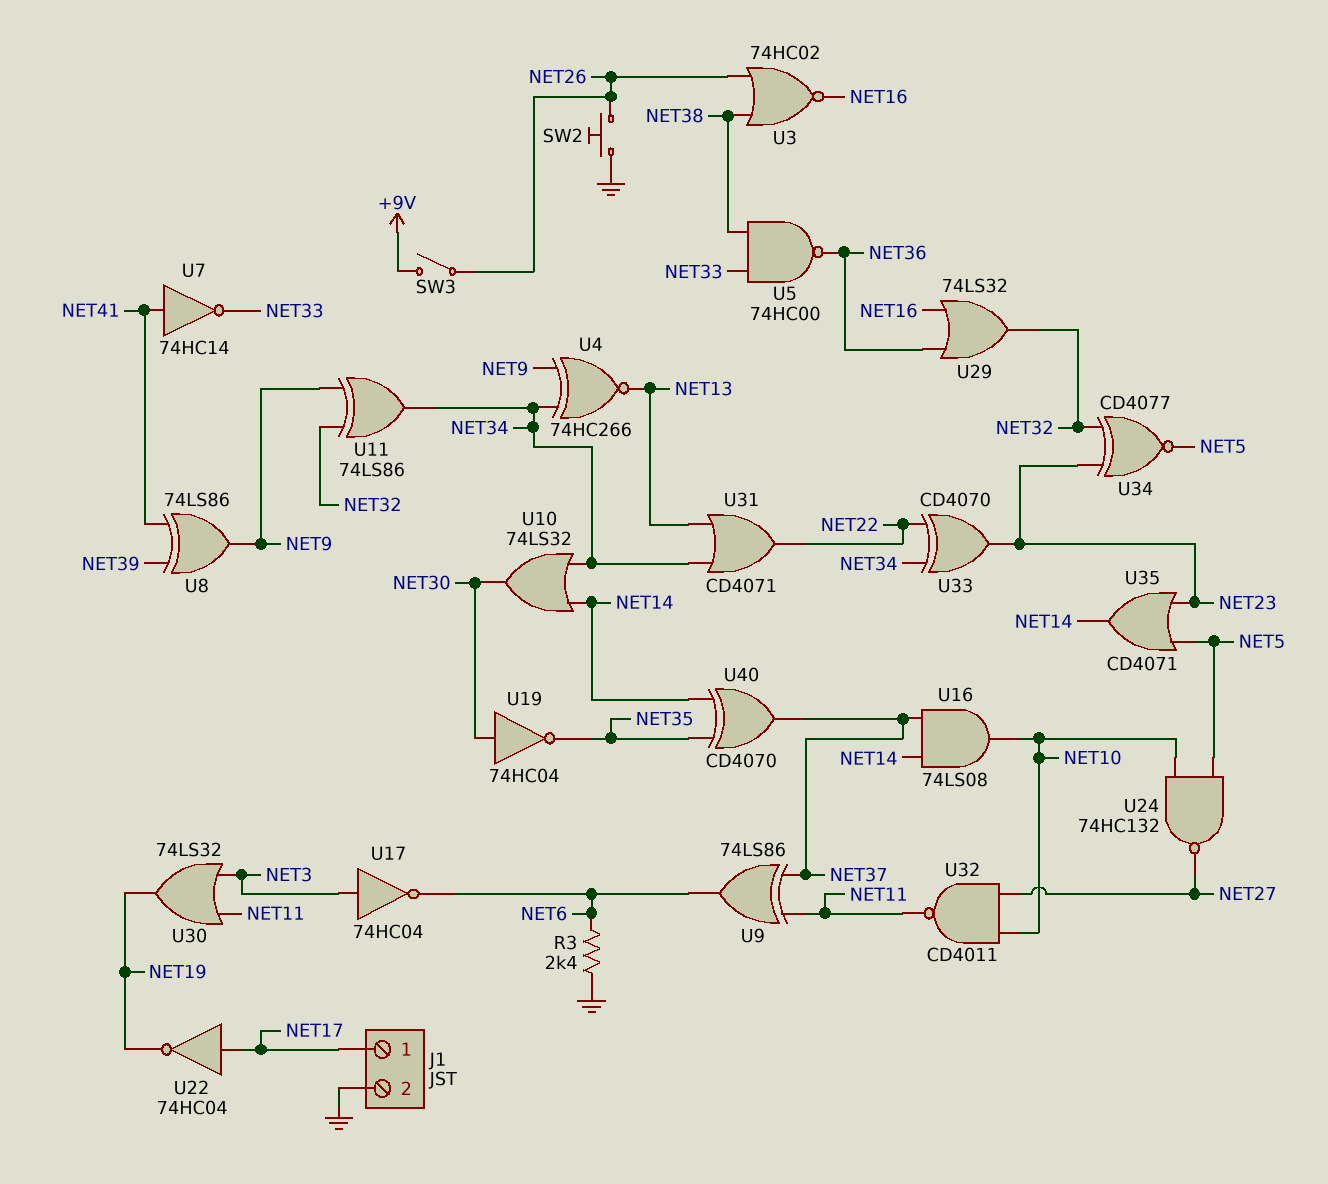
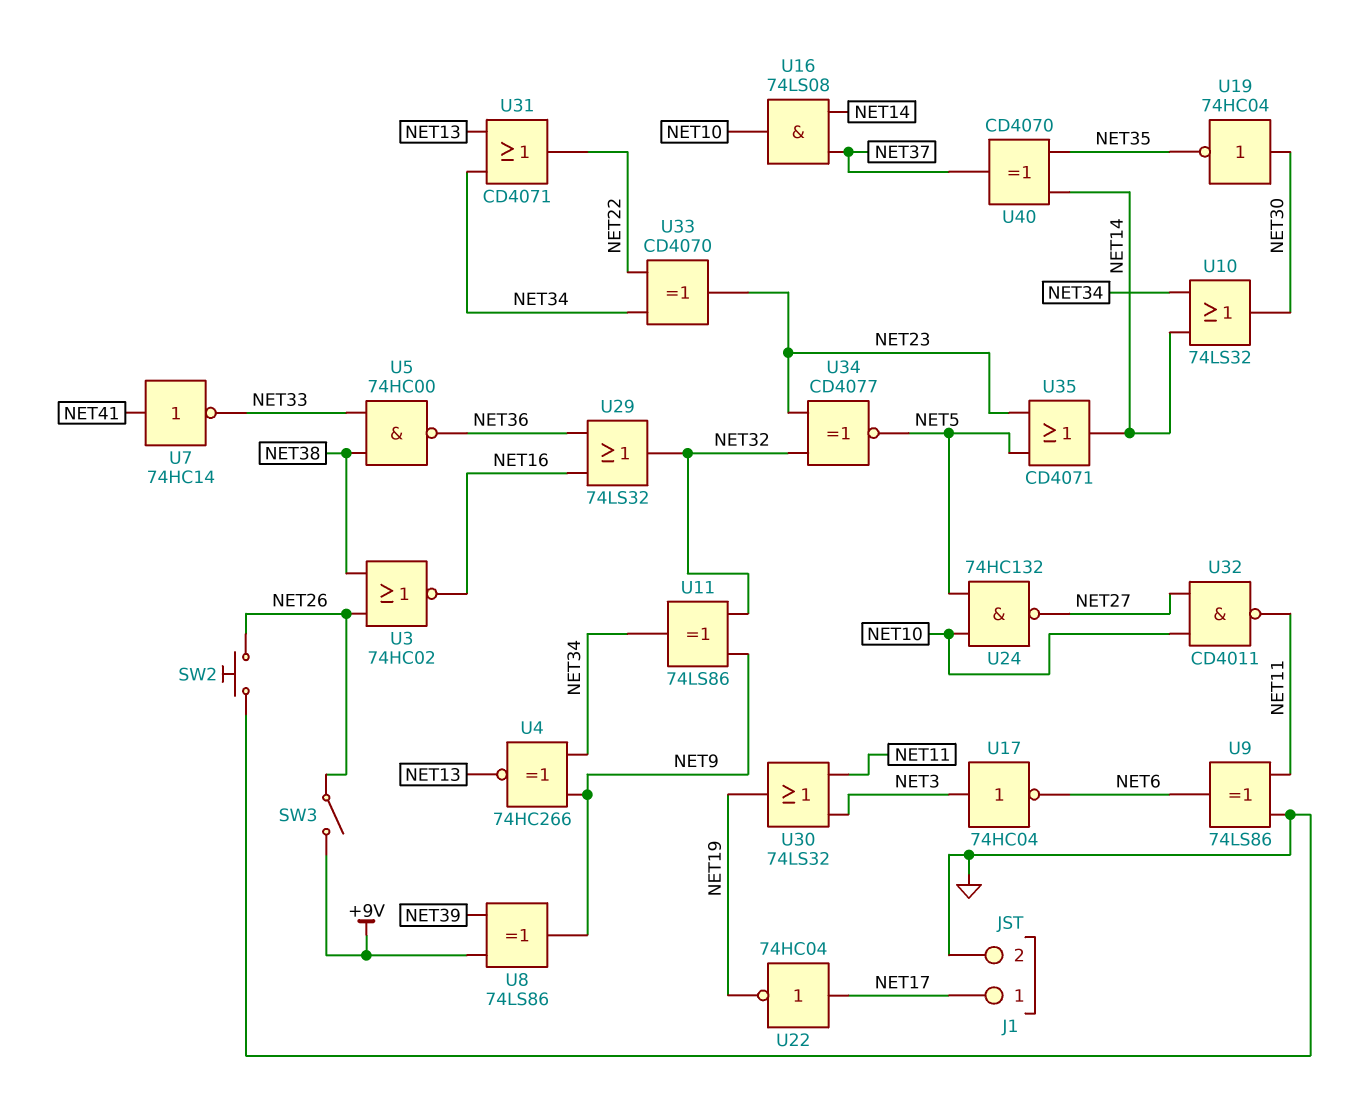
R3: 2.4k (GND, NET6) -> none
U8: XOR 74LS86 (in NET39, in NET41, out NET9) -> XOR 74LS86 (in +9V, in NET39, out NET9)
U9: XOR 74LS86 (in NET11, in NET37, out NET6) -> XOR 74LS86 (in GND, in NET11, out NET6)

